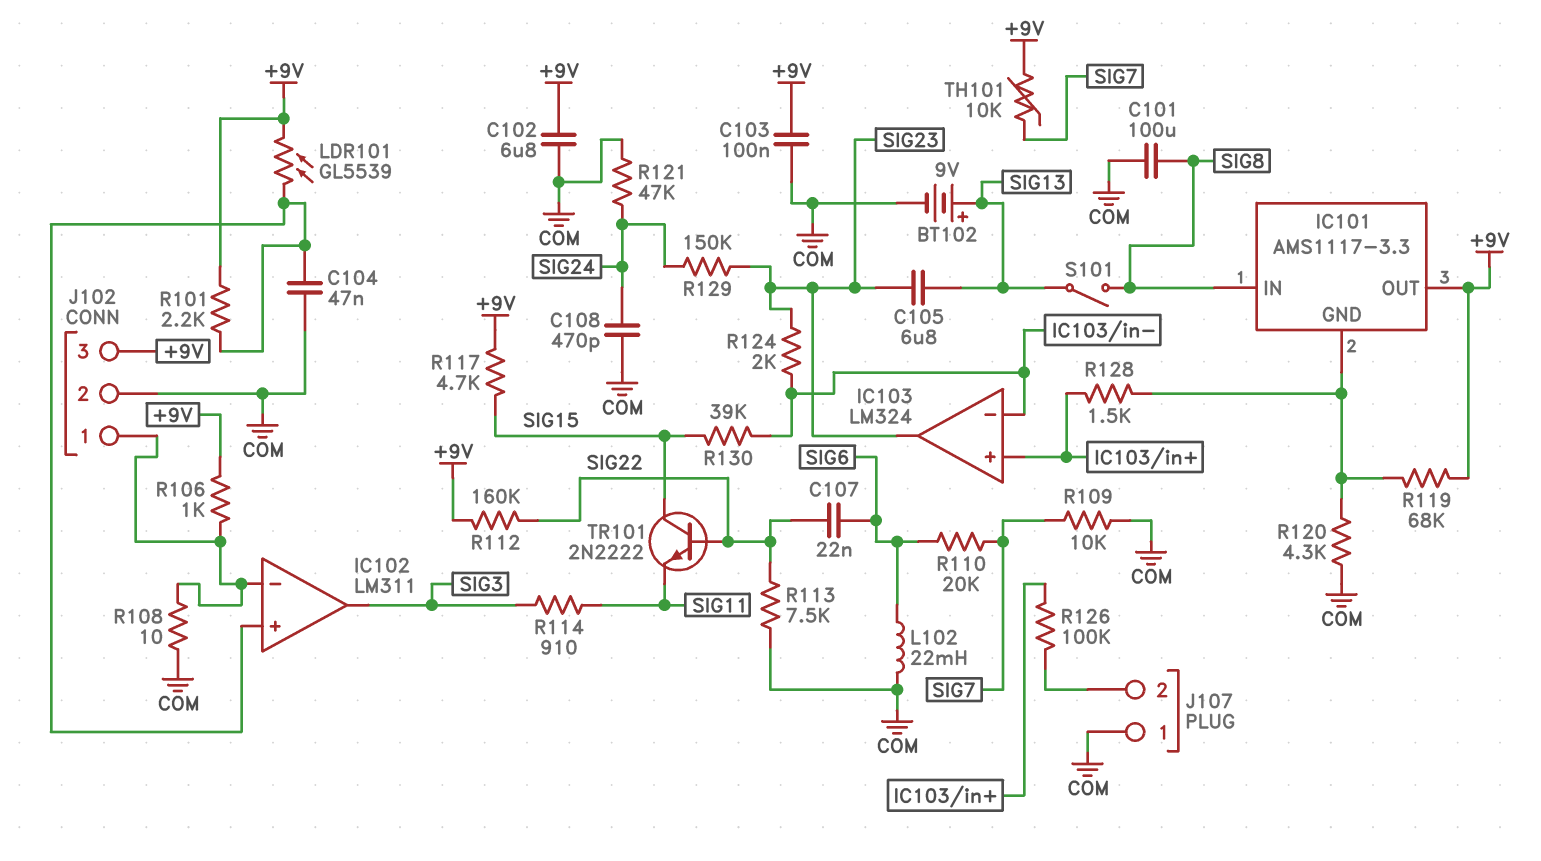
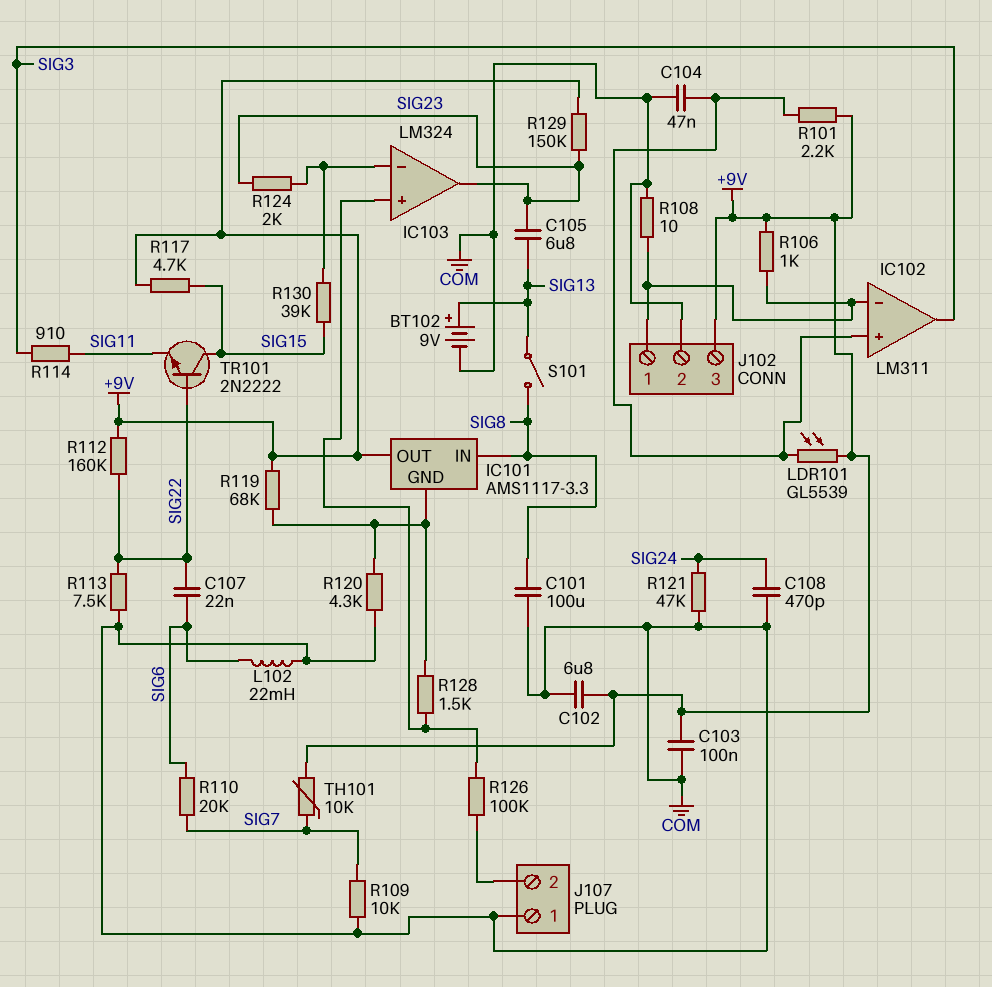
R129: 150k (SIG23, SIG24) -> 150k (+9V, SIG23)

